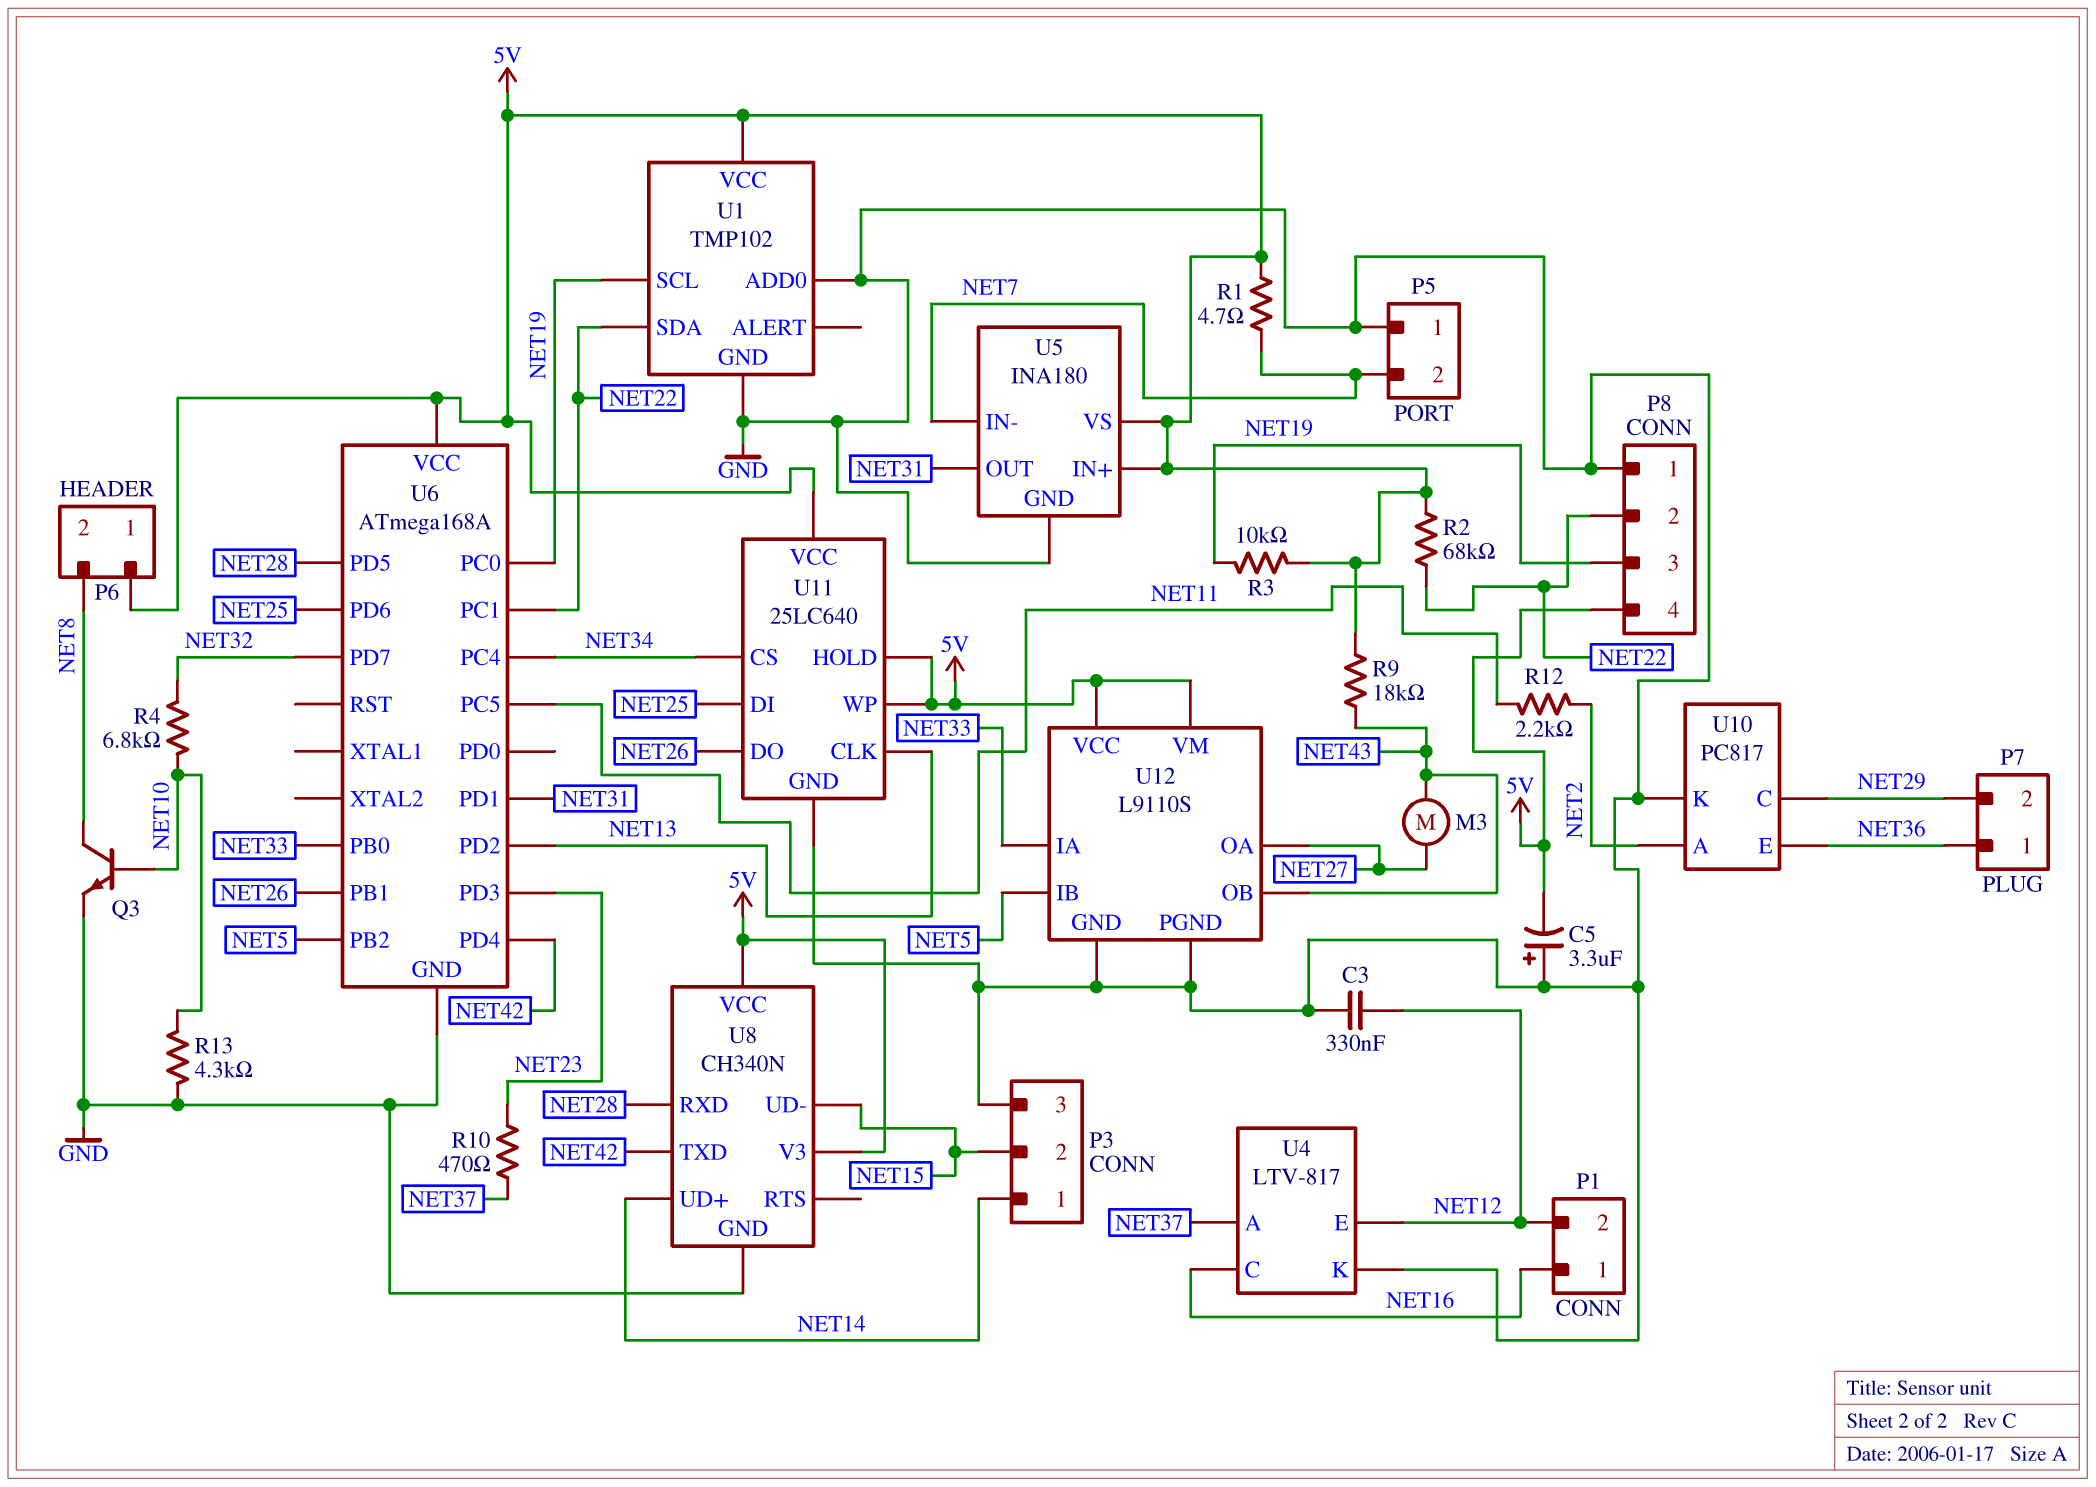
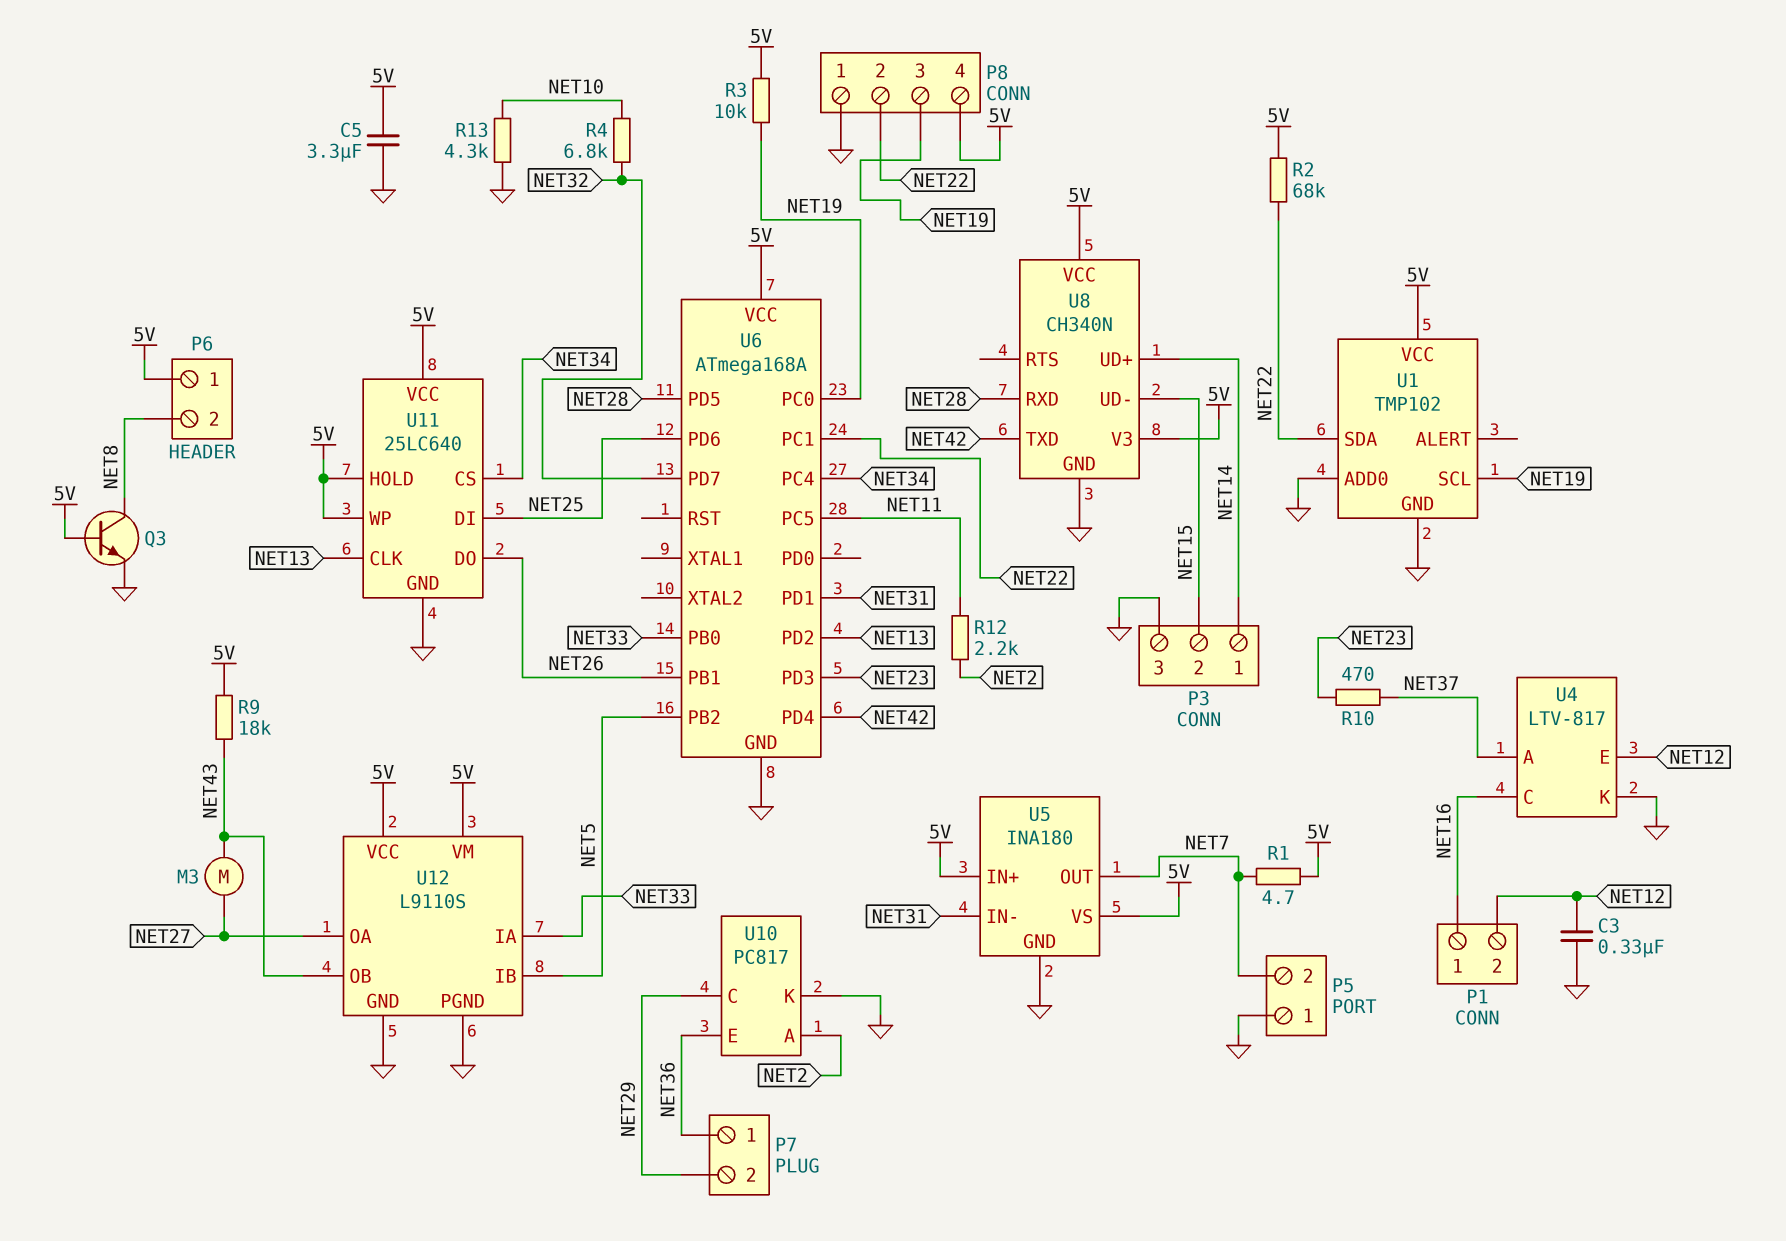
C5: 3.3uF (plus GND, minus 5V) -> 3.3uF (5V, GND)
Q3: NPN (B NET10, C NET8, E GND) -> NPN (B 5V, C NET8, E GND)
U5 pin IN-: NET7 -> NET31
U5 pin OUT: NET31 -> NET7

